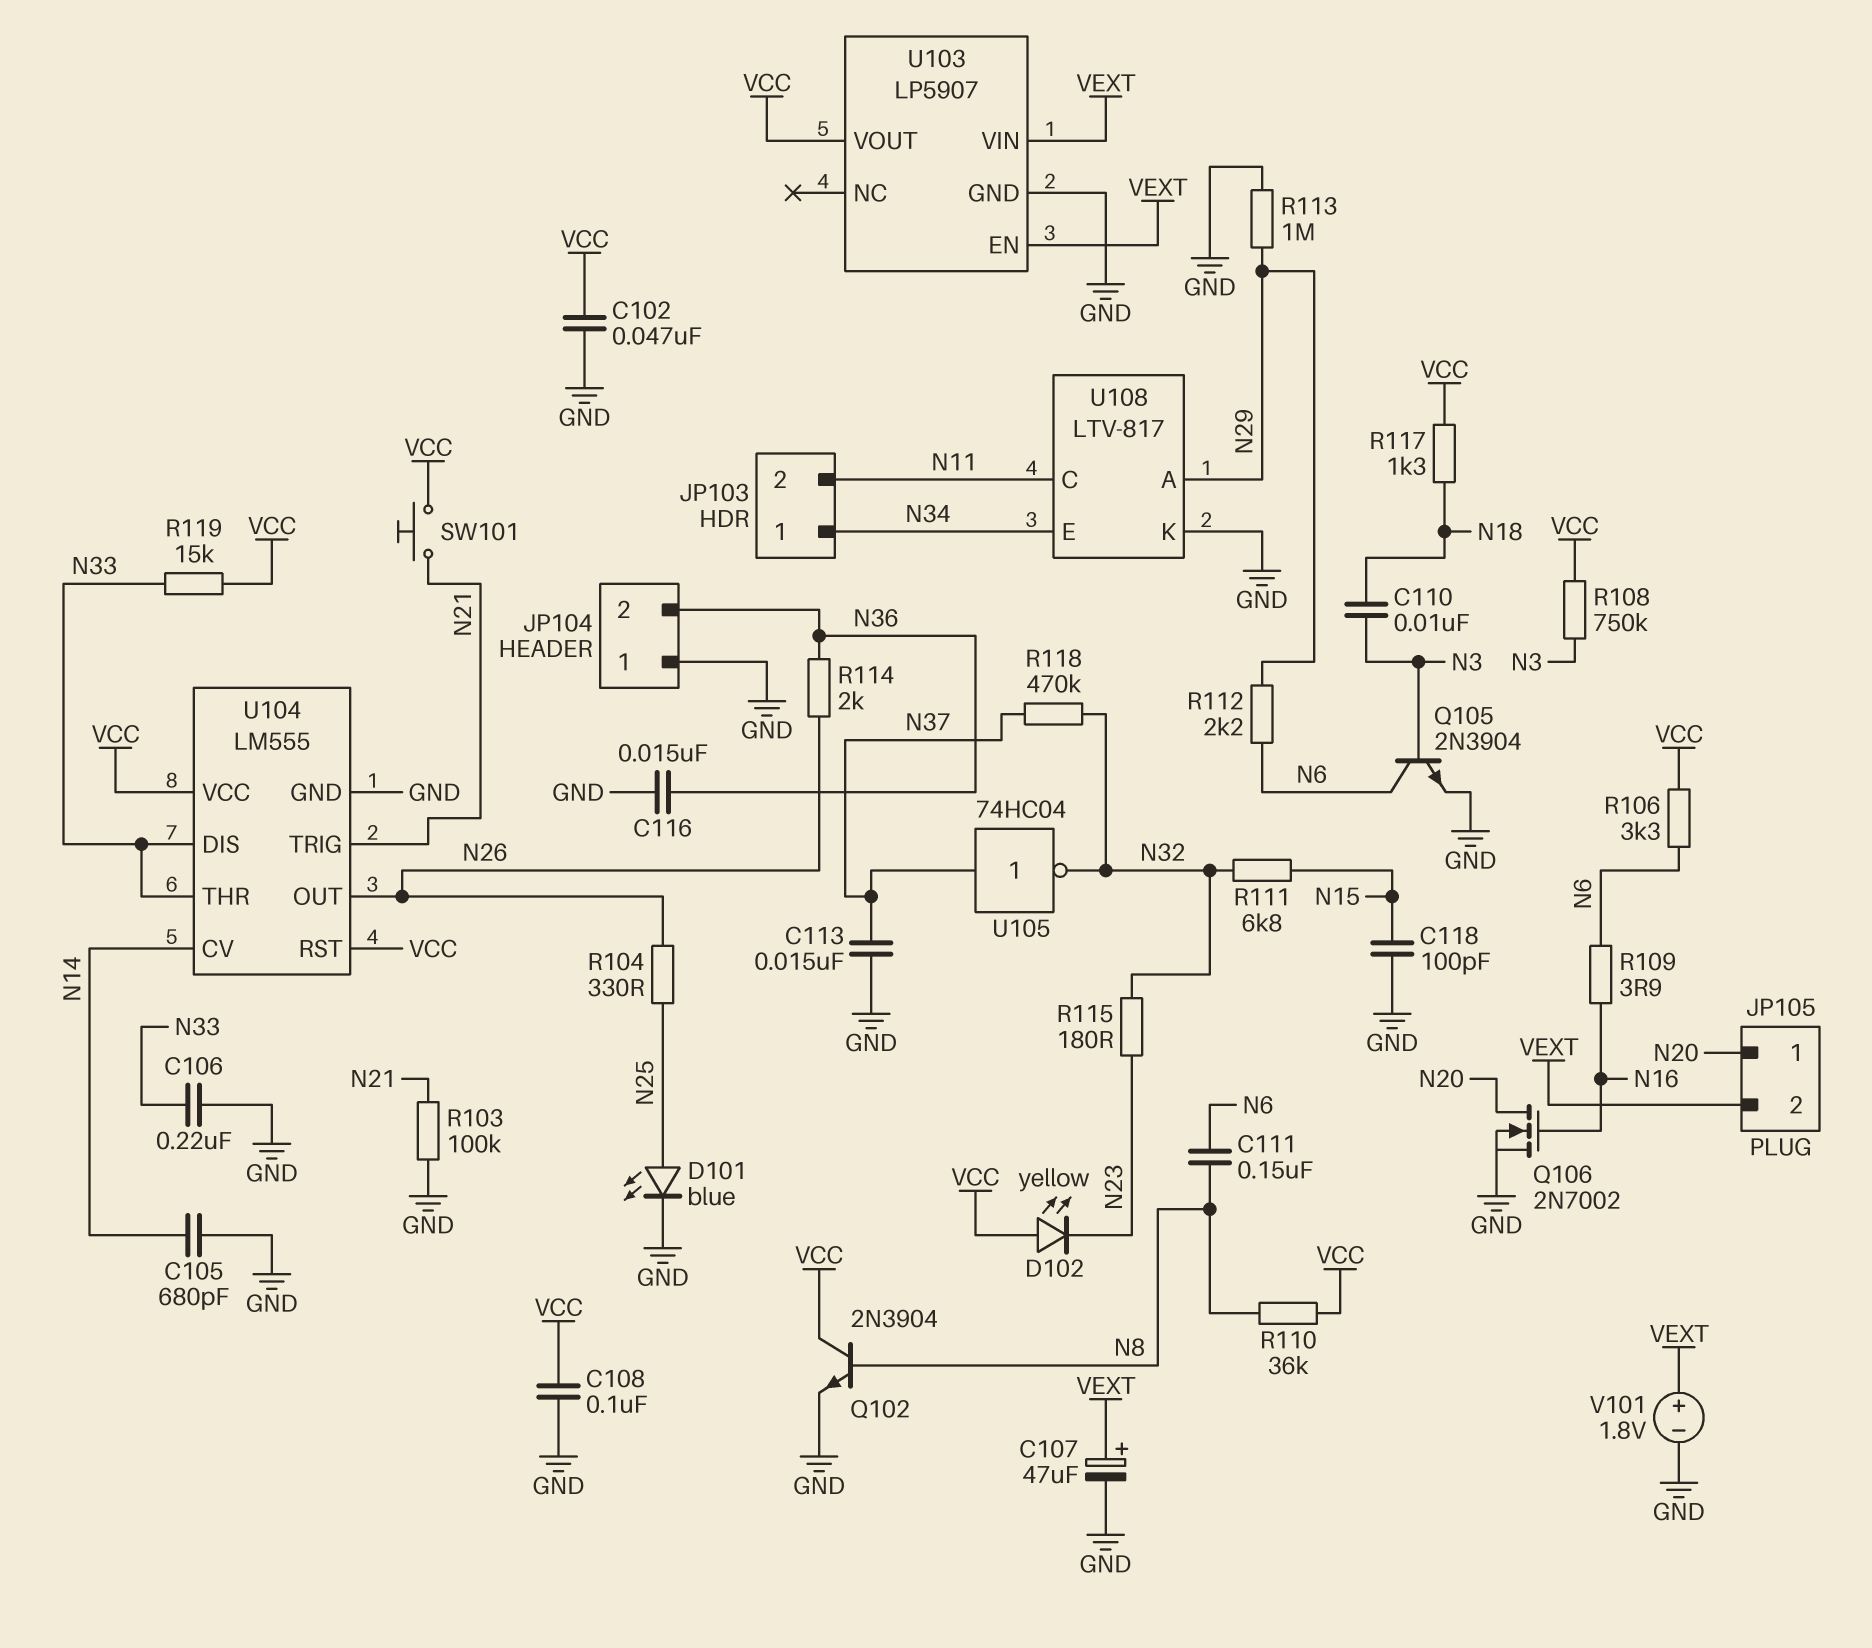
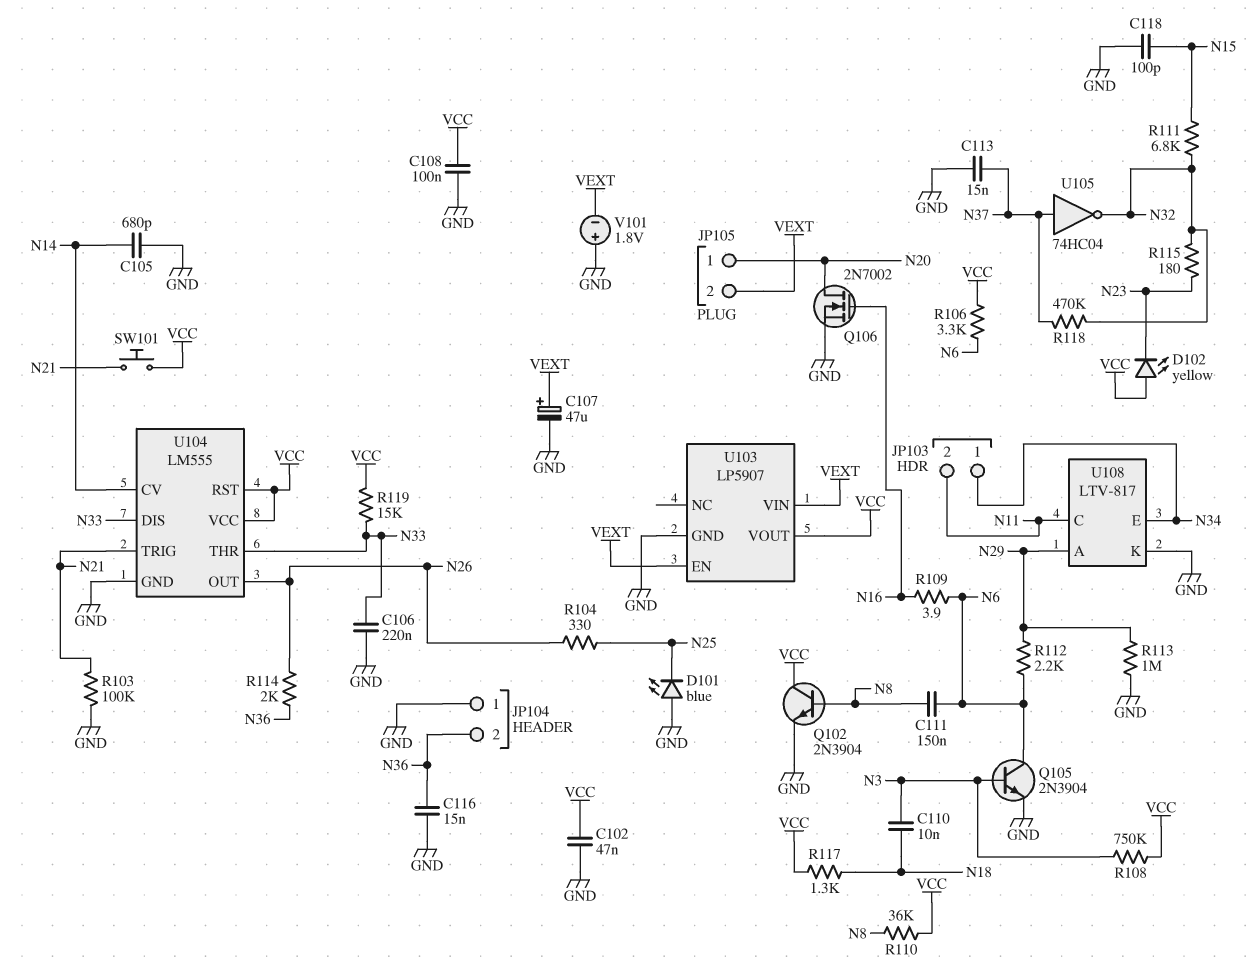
D101: LED blue (A N25, K GND) -> LED blue (A GND, K N25)
V101: 1.8V (plus VEXT, minus GND) -> 1.8V (plus GND, minus VEXT)

